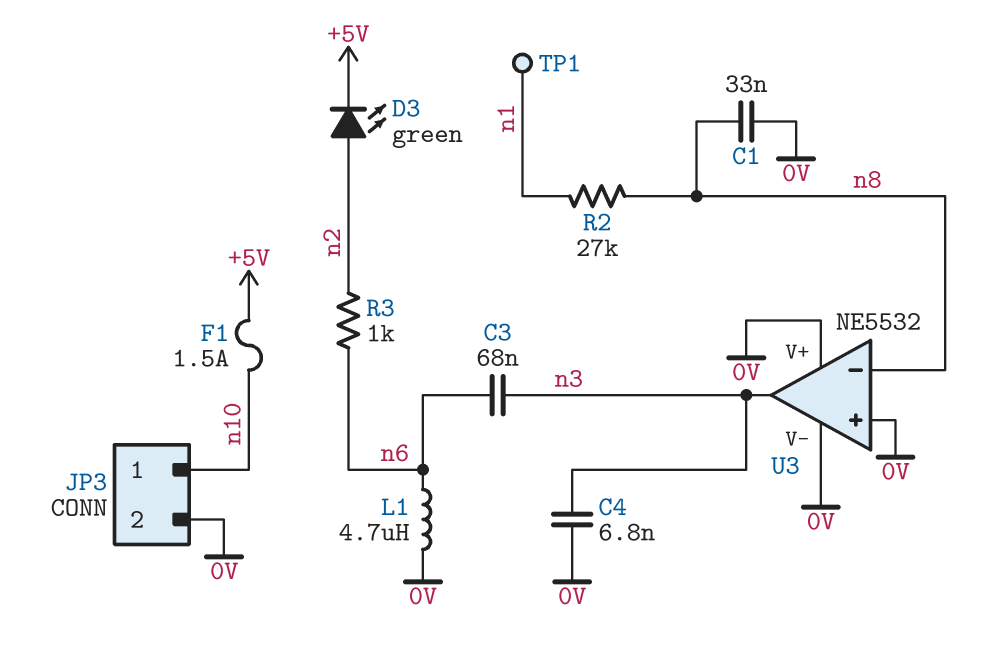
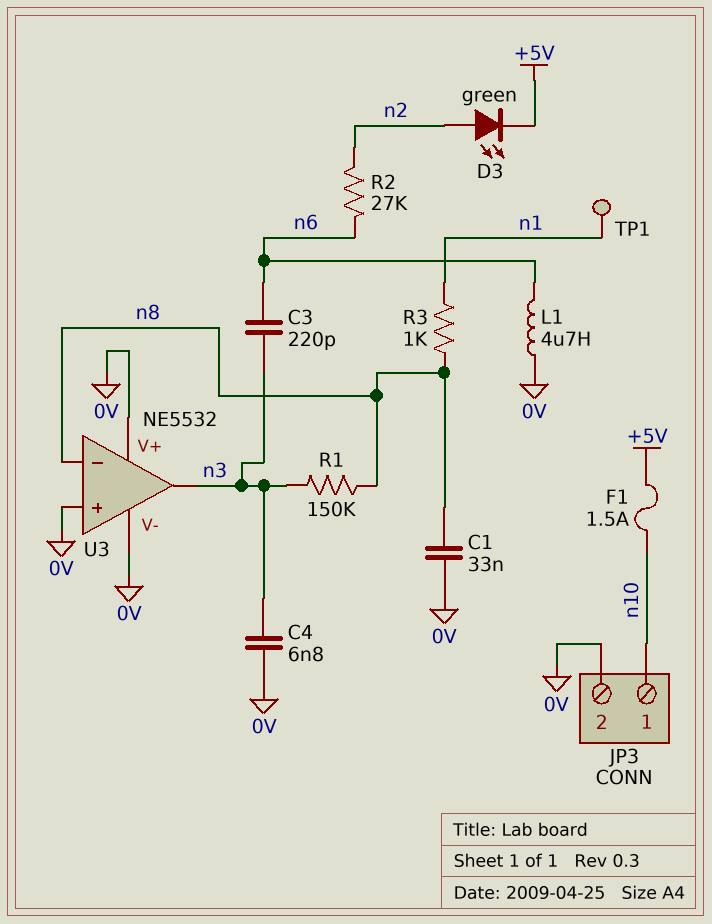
C3: 68nF (n3, n6) -> 220pF (n3, n6)
R1: none -> 150k (n3, n8)
R2: 27k (n1, n8) -> 27k (n2, n6)
R3: 1k (n2, n6) -> 1k (n1, n8)

